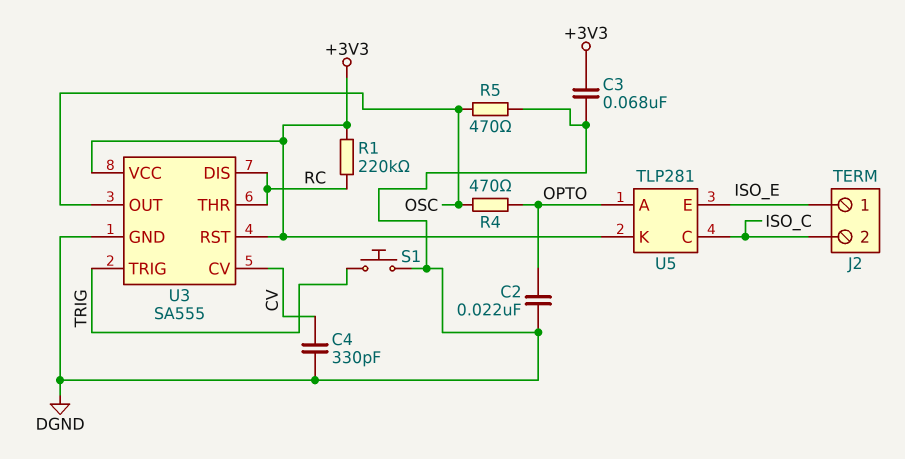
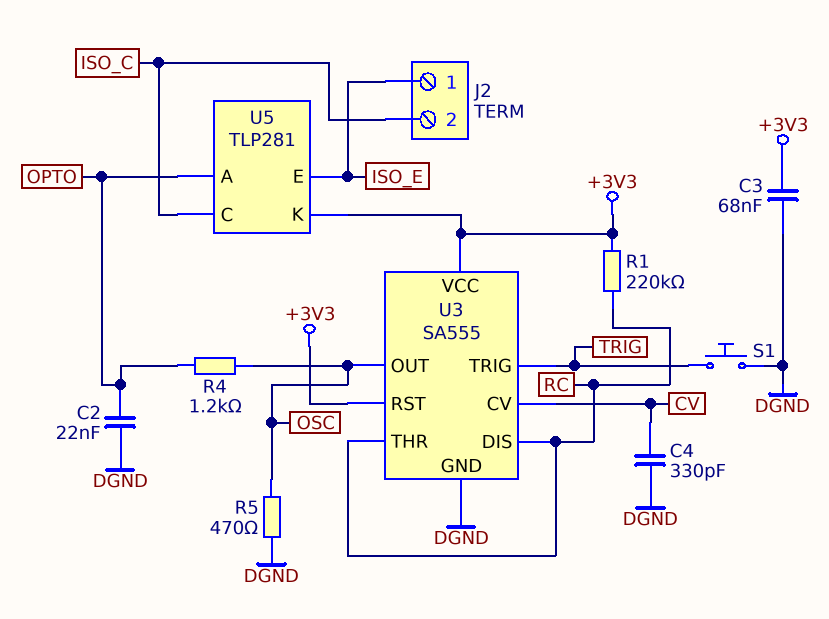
R4: 470 (OPTO, OSC) -> 1.2k (OPTO, OSC)

